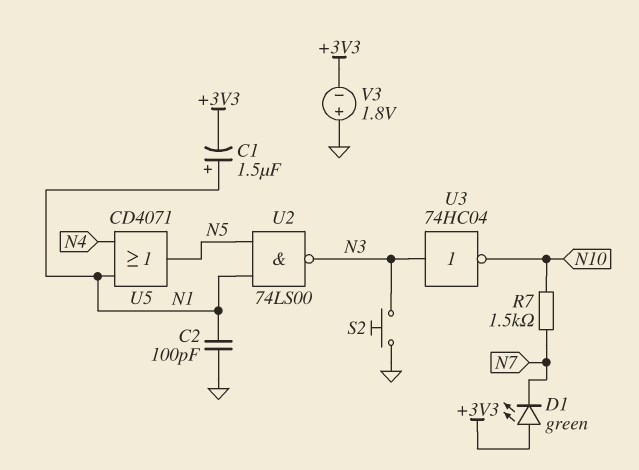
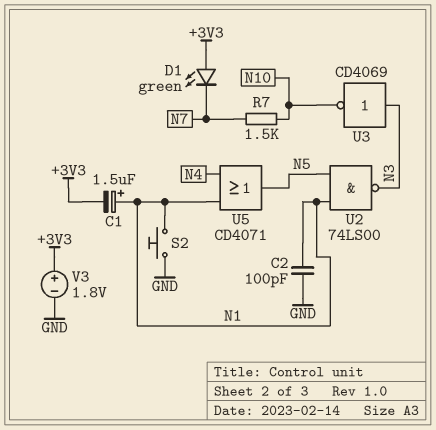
S2: button (GND, N3) -> button (GND, N1)
U3: NOT 74HC04 (in N3, out N10) -> NOT CD4069 (in N3, out N10)
V3: 1.8V (plus GND, minus +3V3) -> 1.8V (plus +3V3, minus GND)

